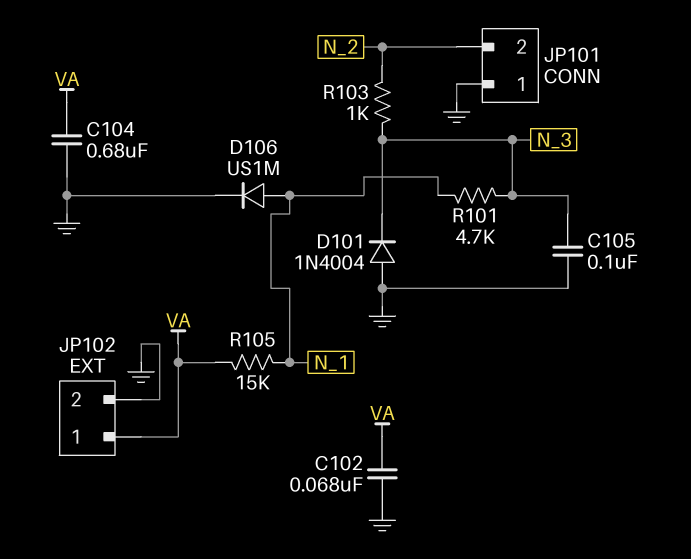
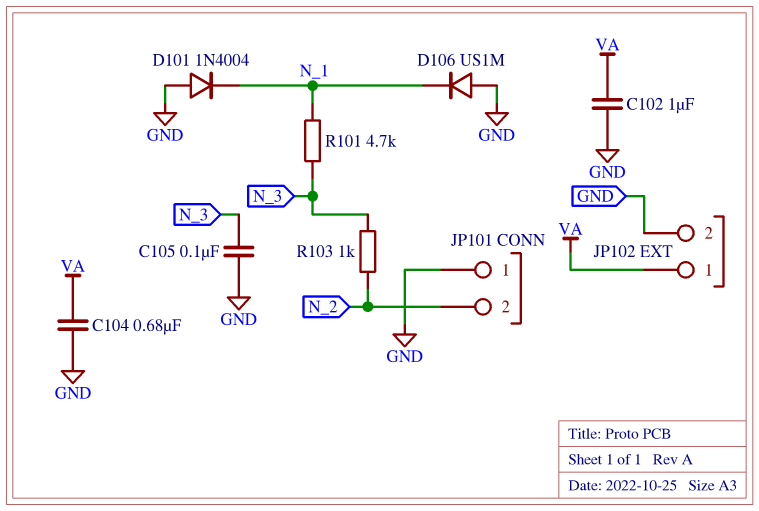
C102: 68nF (GND, VA) -> 1uF (GND, VA)
D101: diode 1N4004 (A GND, K N_3) -> diode 1N4004 (A GND, K N_1)
D106: diode US1M (A N_1, K GND) -> diode US1M (A GND, K N_1)
R105: 15k (N_1, VA) -> none

